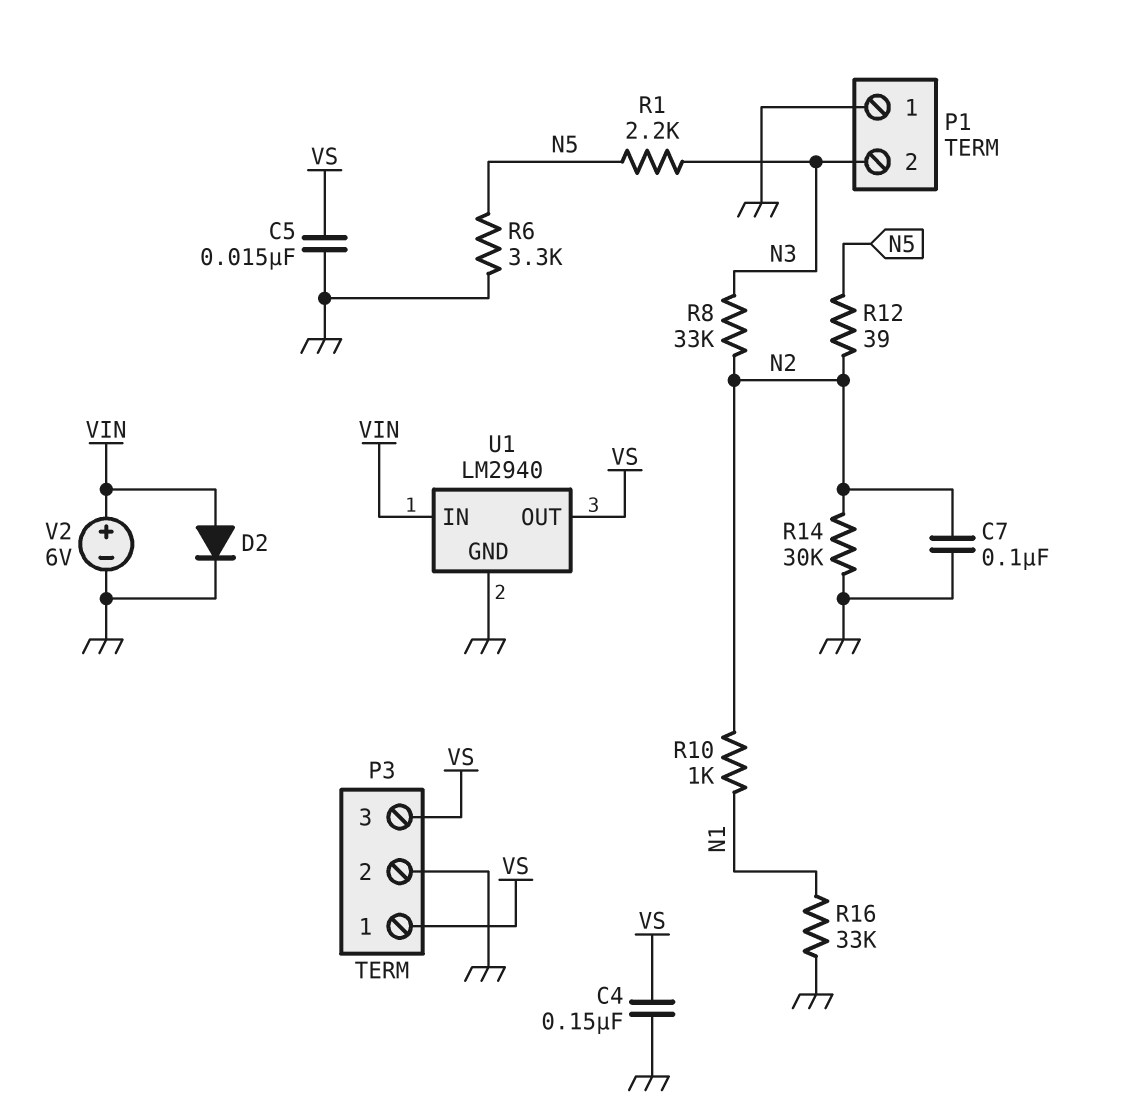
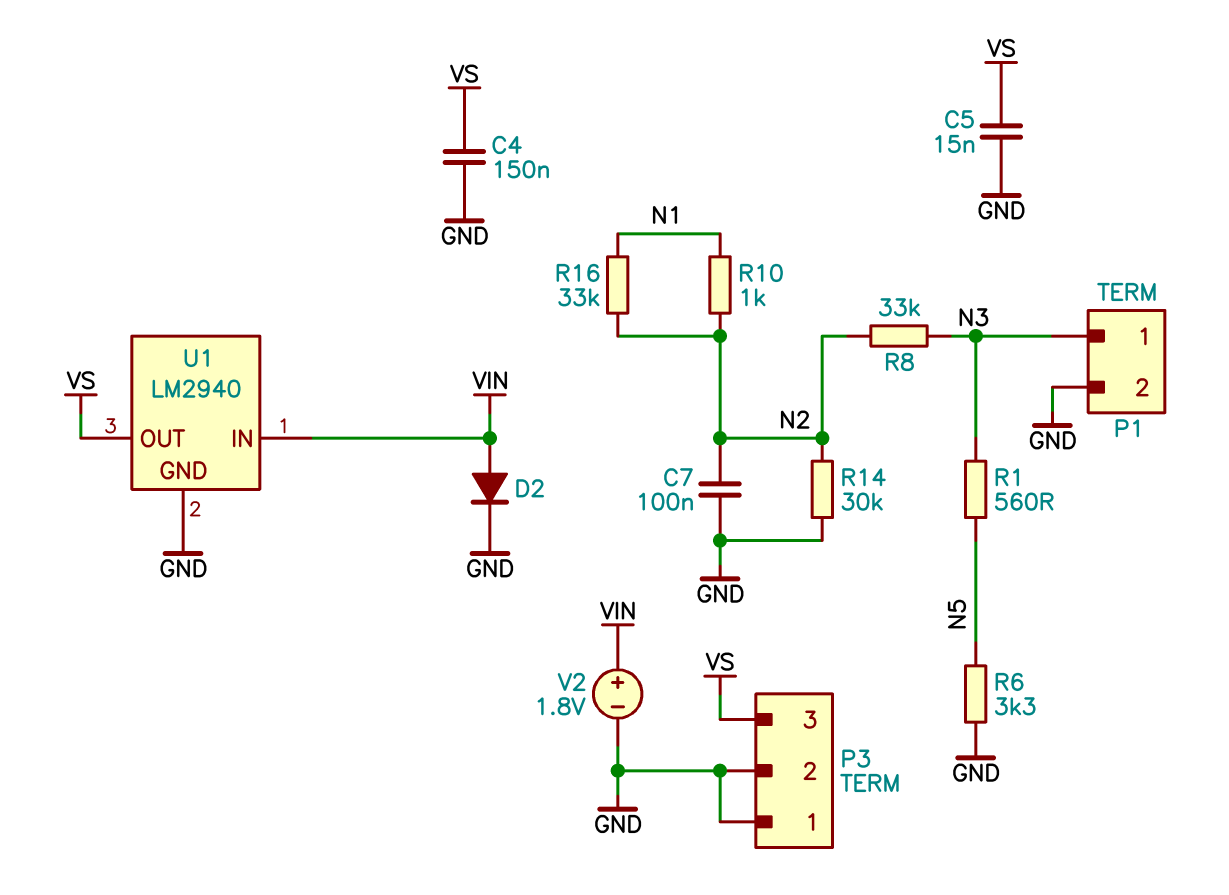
P1 pin 1: GND -> N3
P1 pin 2: N3 -> GND
P3 pin 1: VS -> GND
R1: 2.2k (N3, N5) -> 560 (N3, N5)
R12: 39 (N2, N5) -> none
R16: 33k (GND, N1) -> 33k (N1, N2)
V2: 6V (plus VIN, minus GND) -> 1.8V (plus VIN, minus GND)

